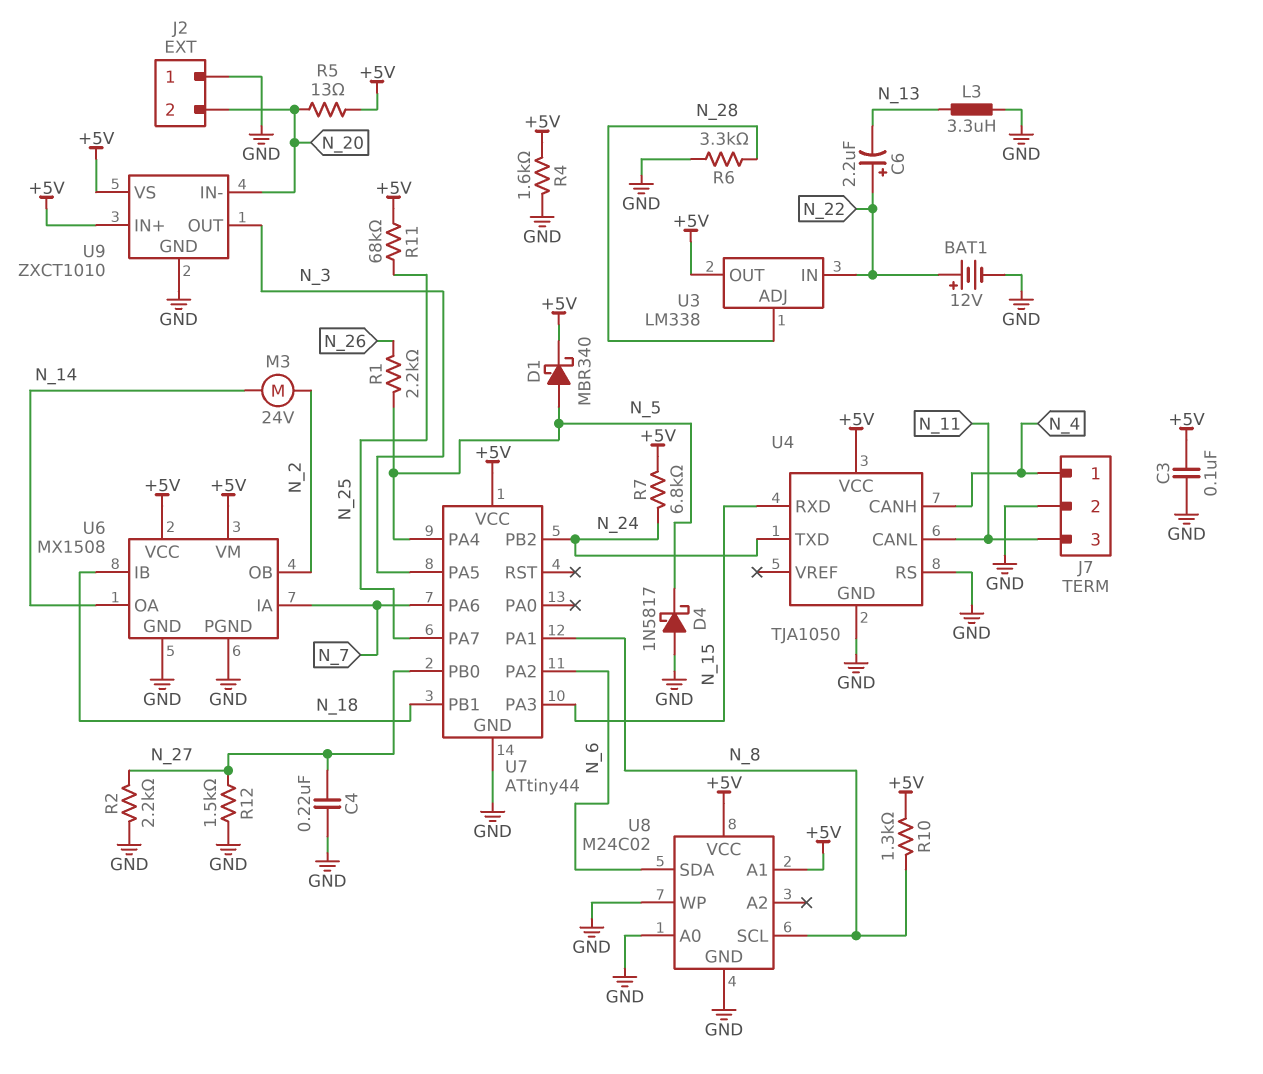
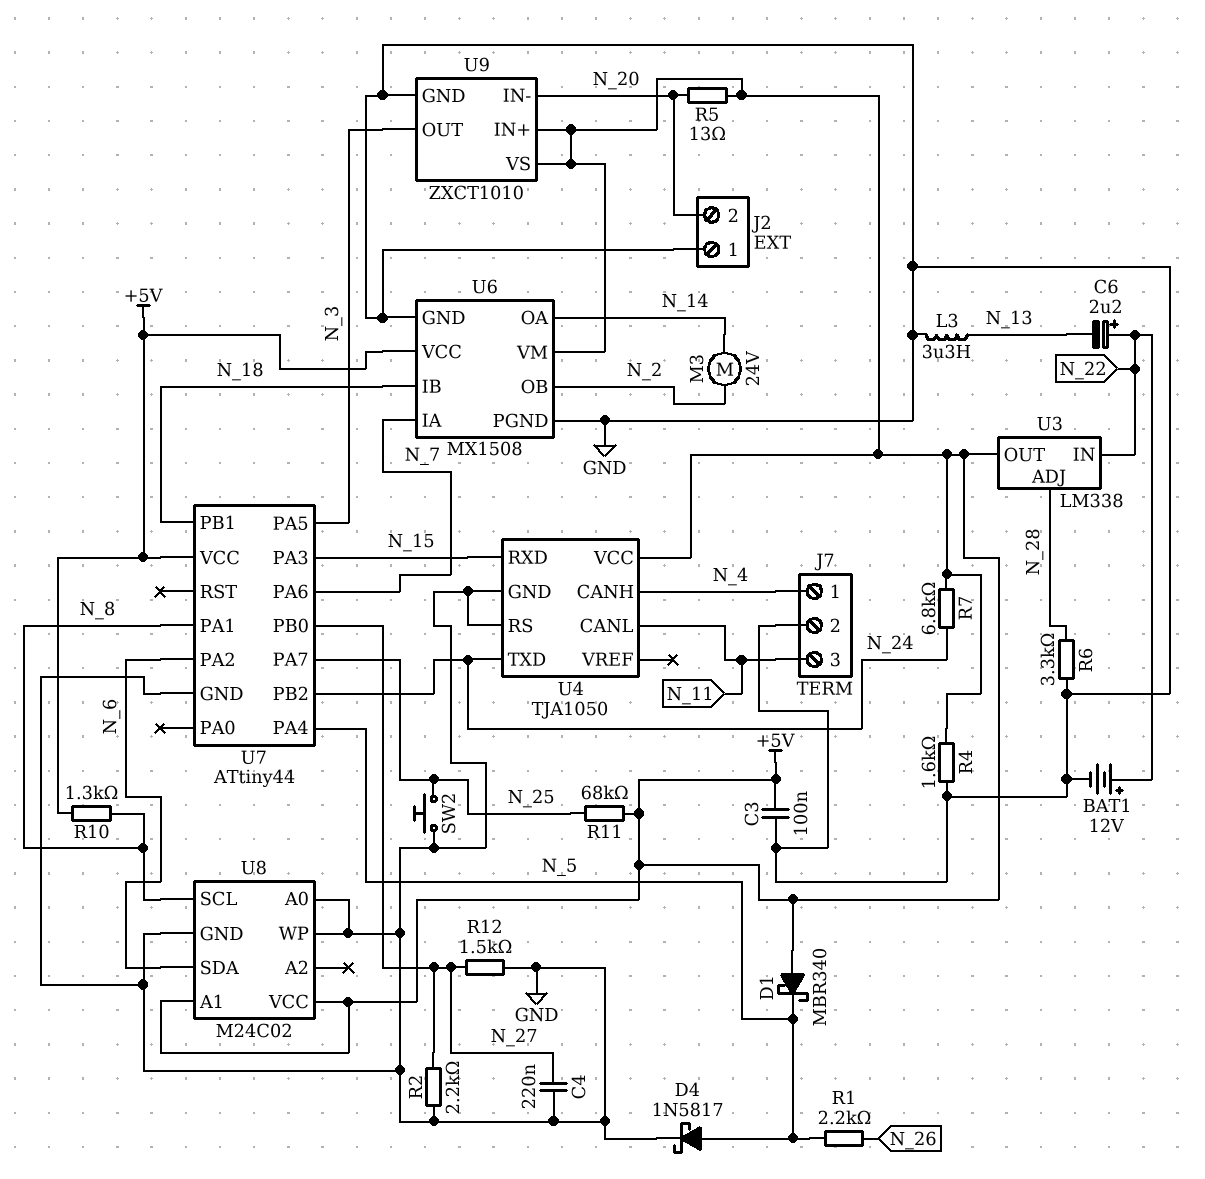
D1: schottky MBR340 (A N_5, K +5V) -> schottky MBR340 (A +5V, K N_5)
D4: schottky 1N5817 (A GND, K N_5) -> schottky 1N5817 (A N_5, K GND)
SW2: none -> button (GND, N_25)

